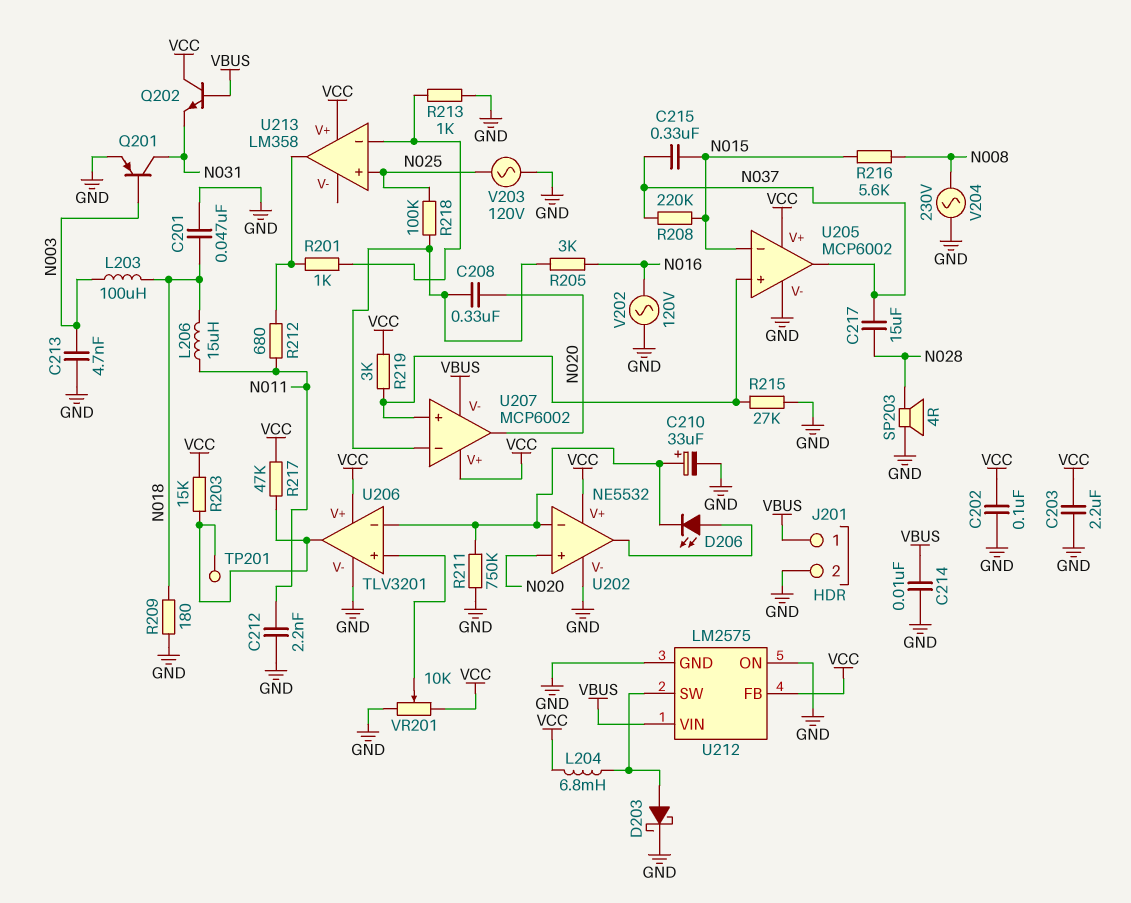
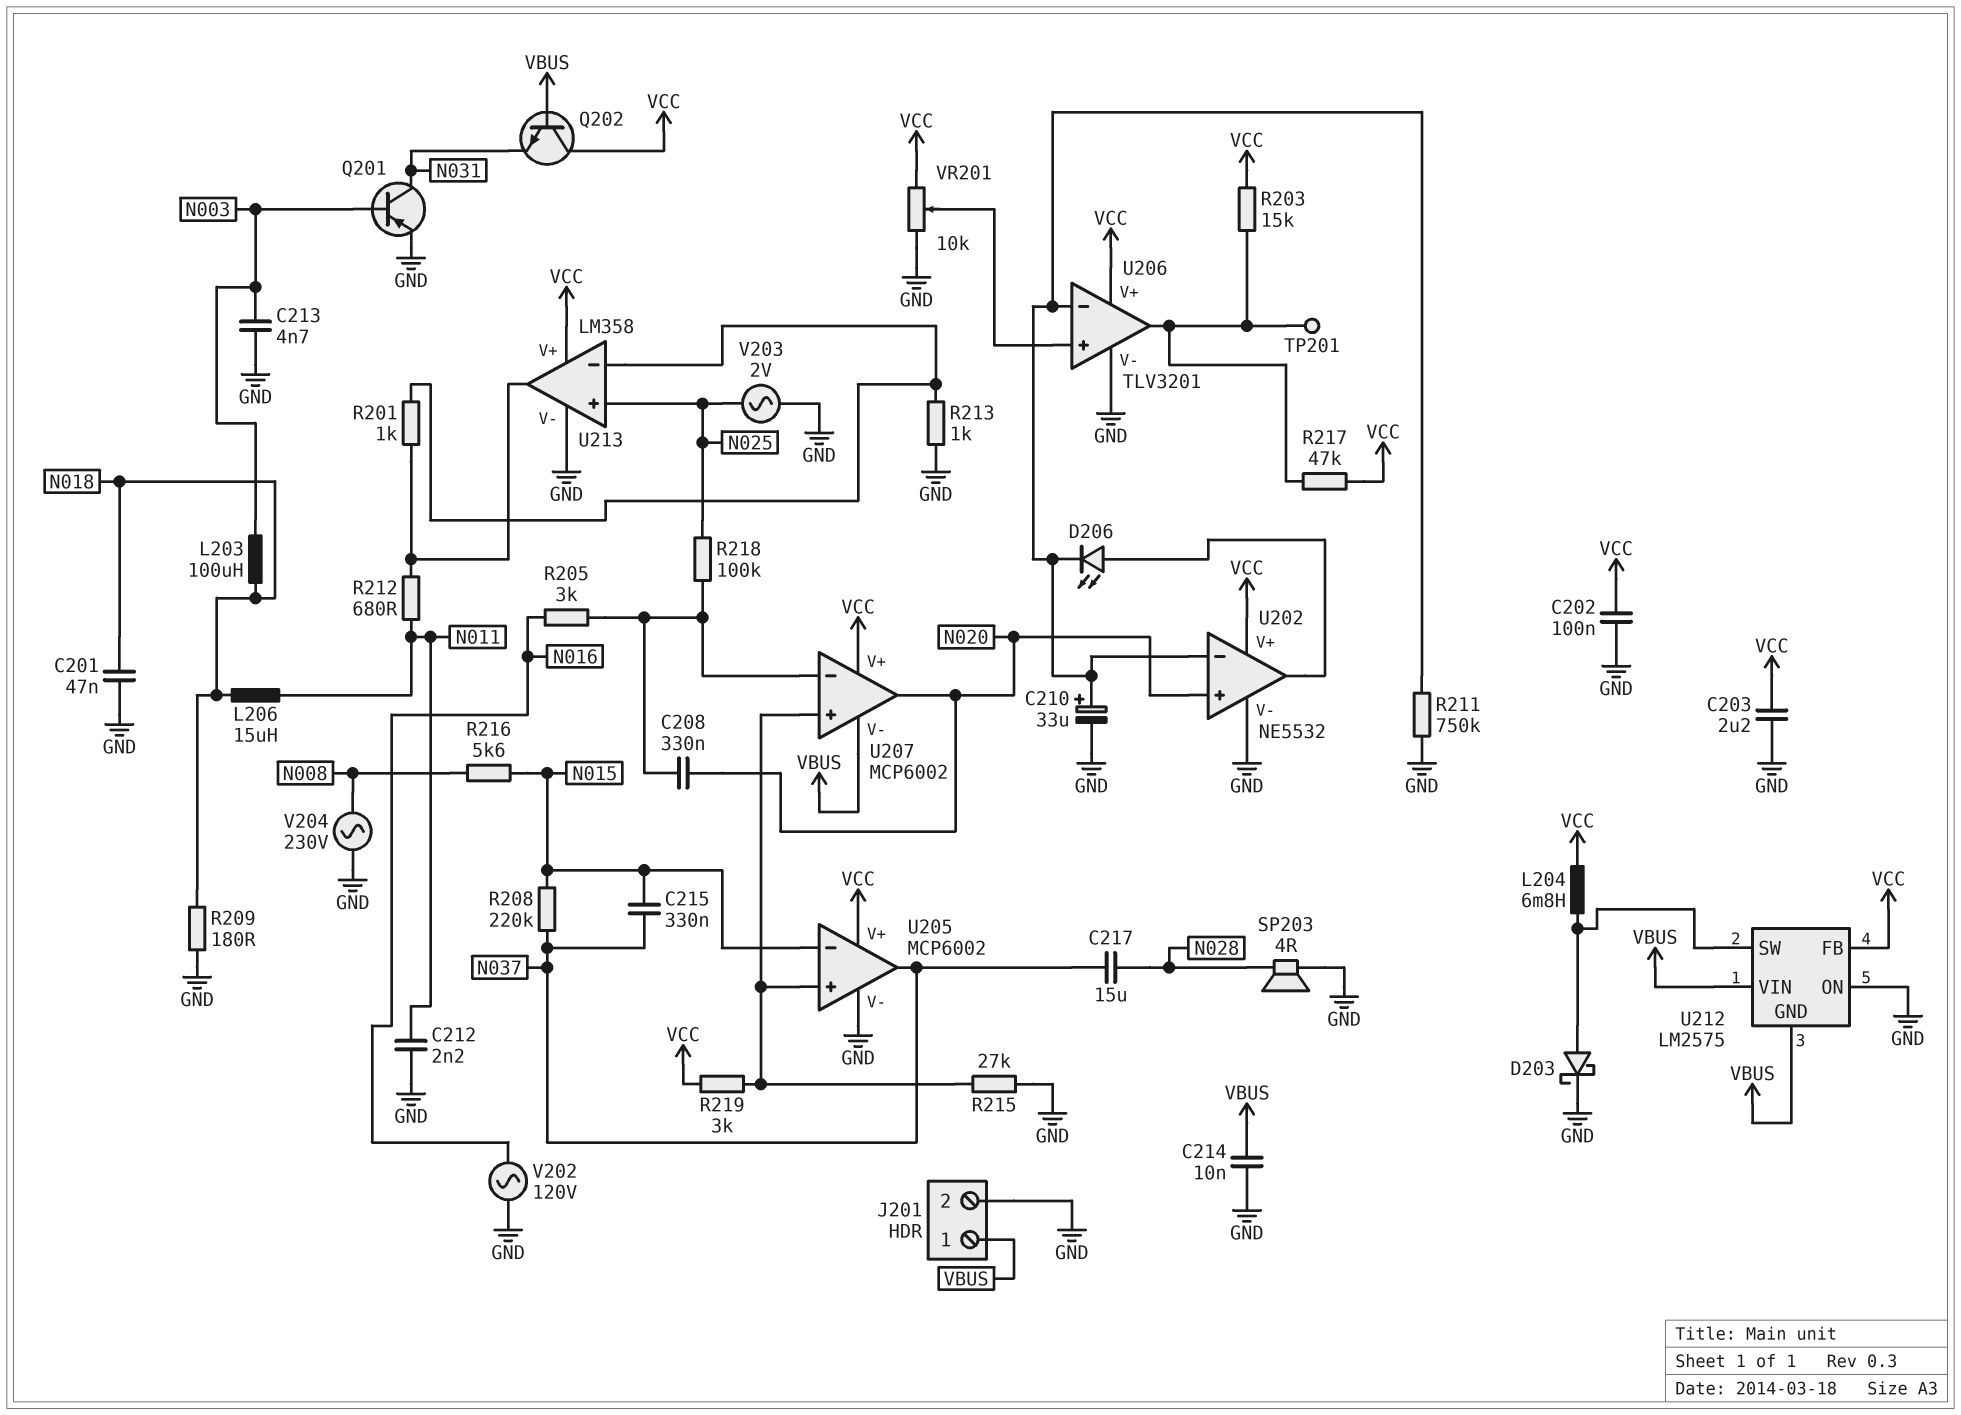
U212 pin GND: GND -> VBUS
U213 pin V-: none -> GND
V203: AC 120V (GND, N025) -> AC 2V (GND, N025)

